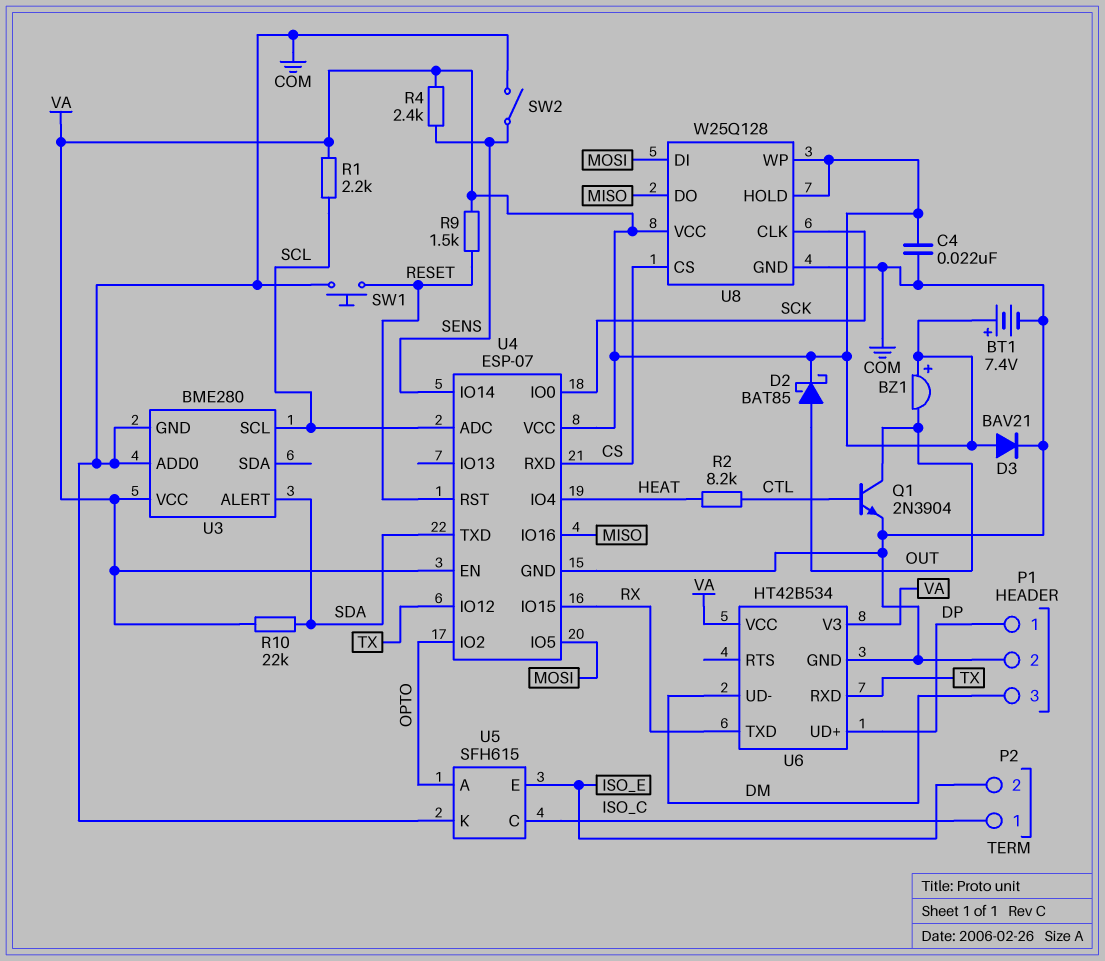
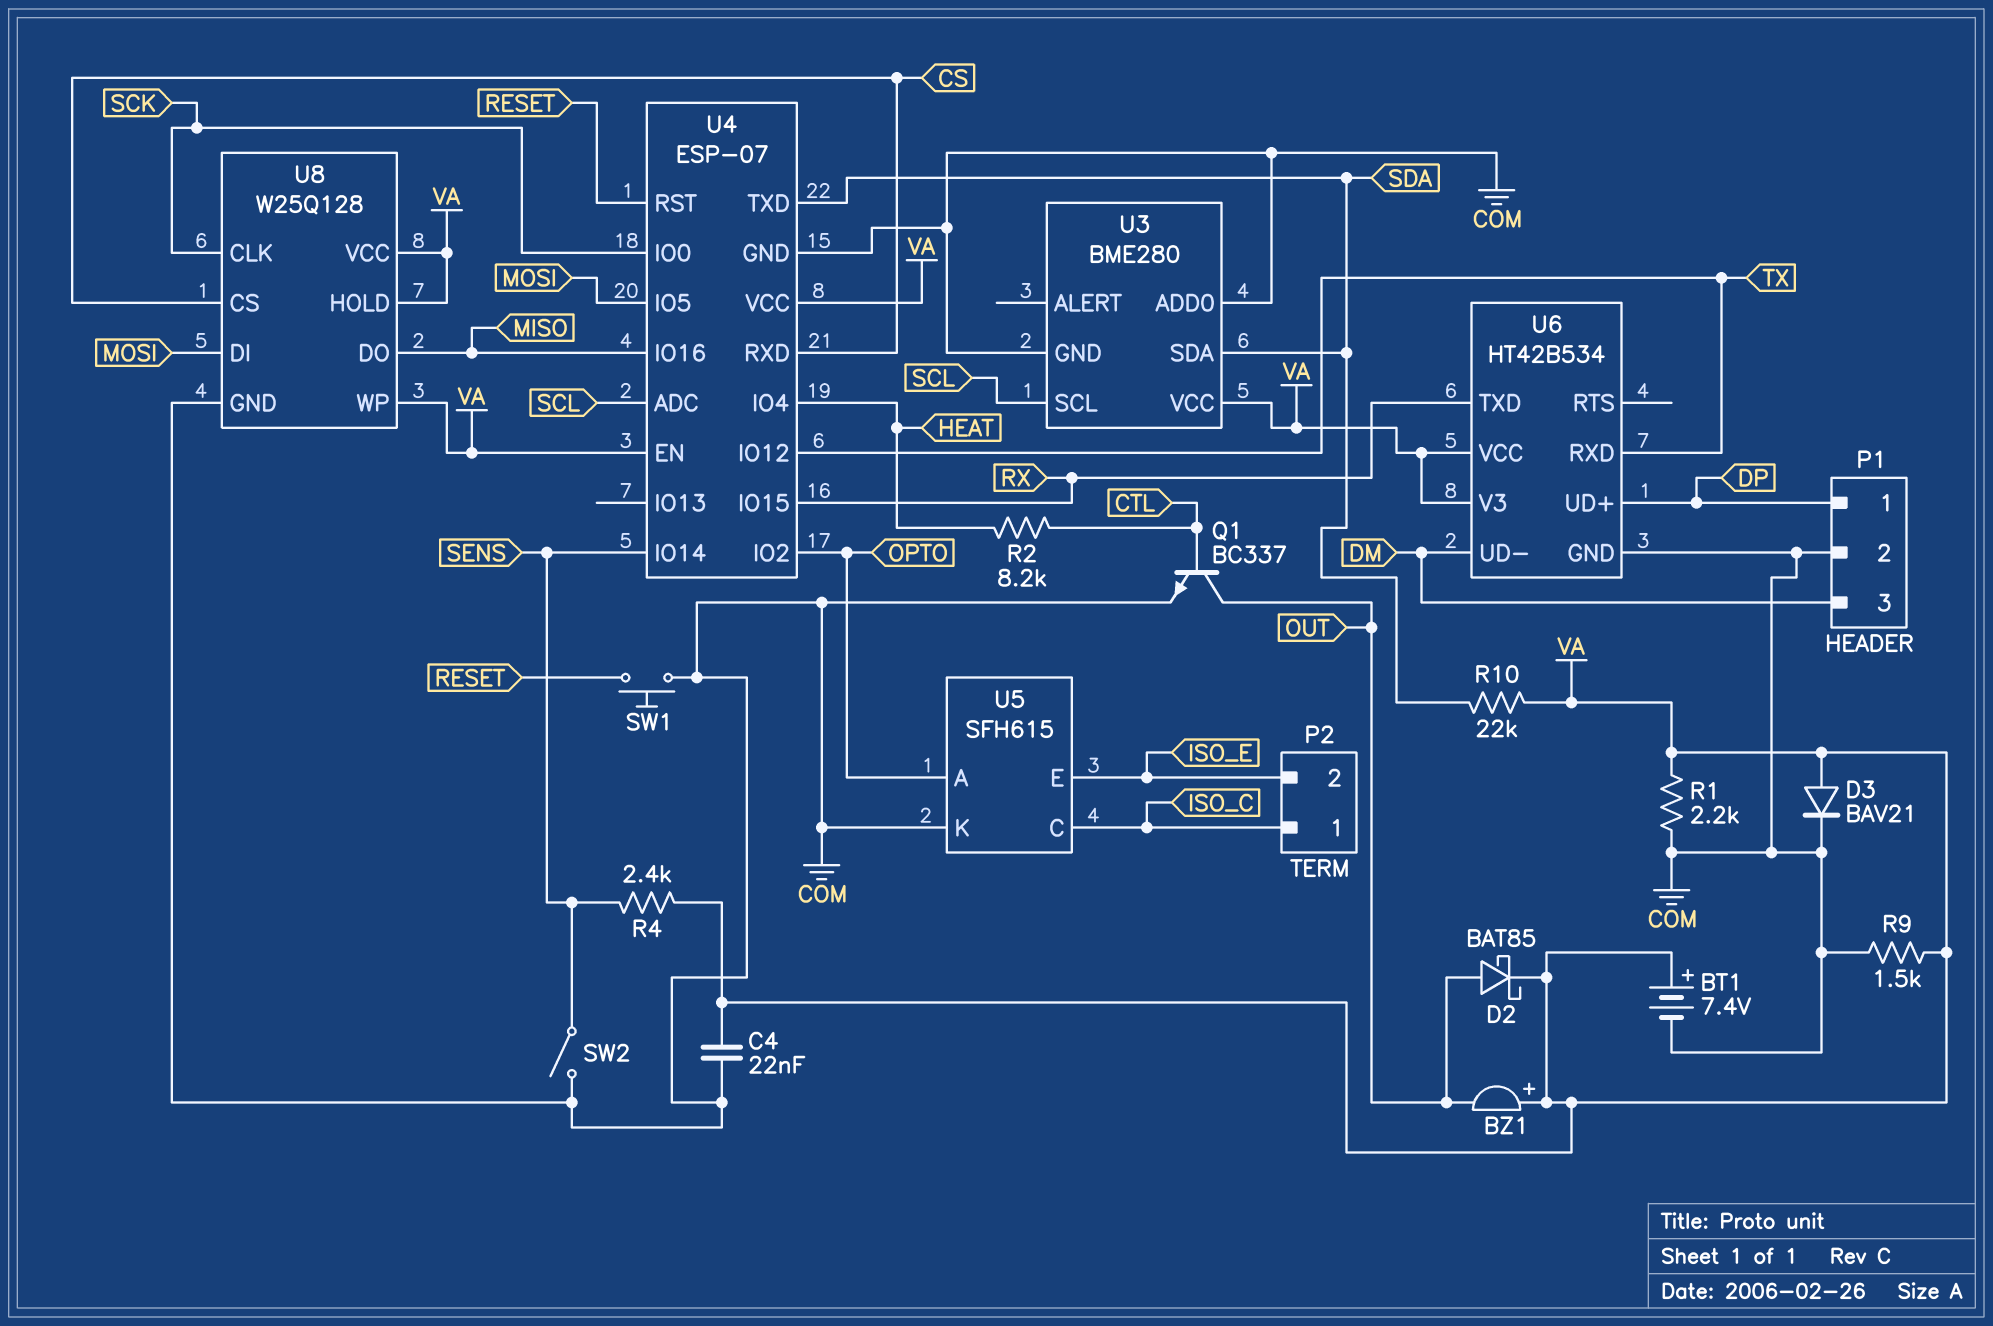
Q1: NPN 2N3904 (B CTL, C OUT, E COM) -> NPN BC337 (B CTL, C OUT, E COM)
R1: 2.2k (SCL, VA) -> 2.2k (COM, VA)
R9: 1.5k (RESET, VA) -> 1.5k (COM, VA)
U3 pin ALERT: SDA -> none
U3 pin SDA: none -> SDA

